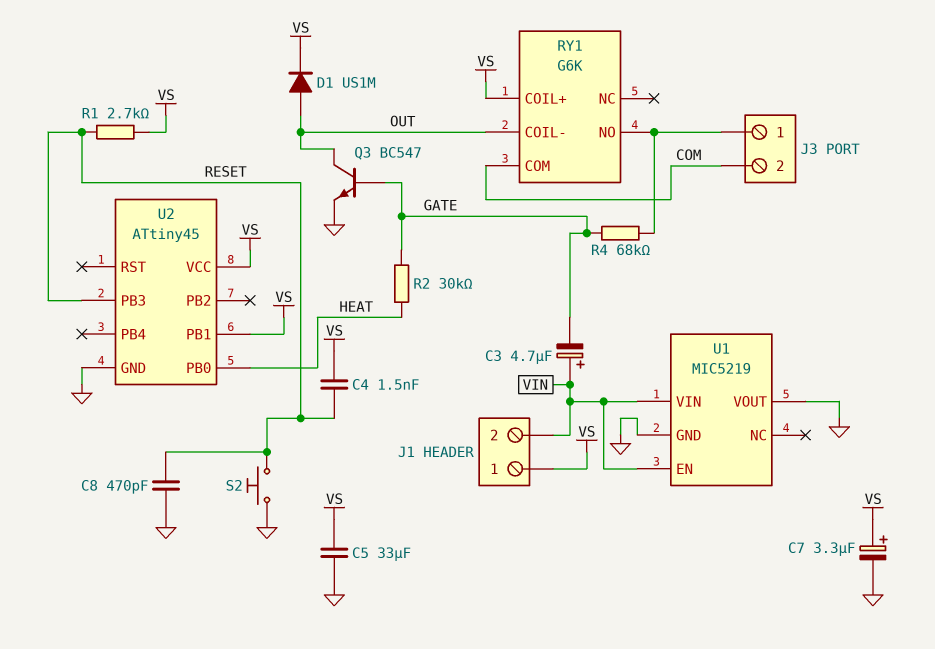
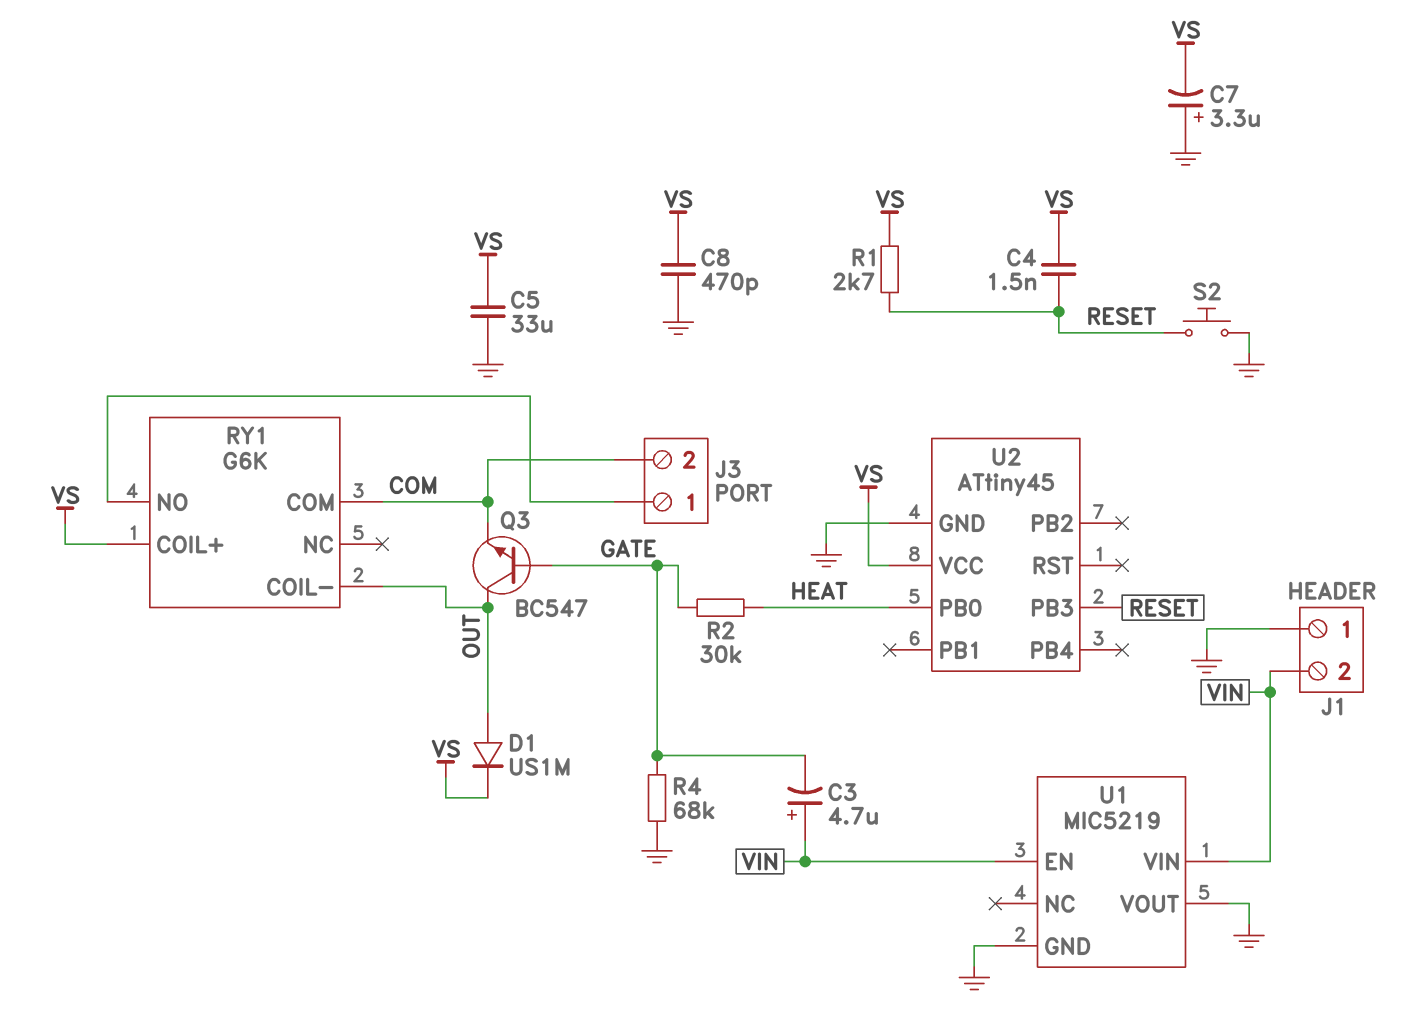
C7: 3.3uF (plus VS, minus GND) -> 3.3uF (plus GND, minus VS)
C8: 470pF (GND, RESET) -> 470pF (GND, VS)
J1 pin 1: VS -> GND
Q3: NPN BC547 (B GATE, C OUT, E GND) -> NPN BC547 (B GATE, C OUT, E COM)
R4: 68k (GATE, J3/1) -> 68k (GATE, GND)
U2 pin PB1: VS -> none

